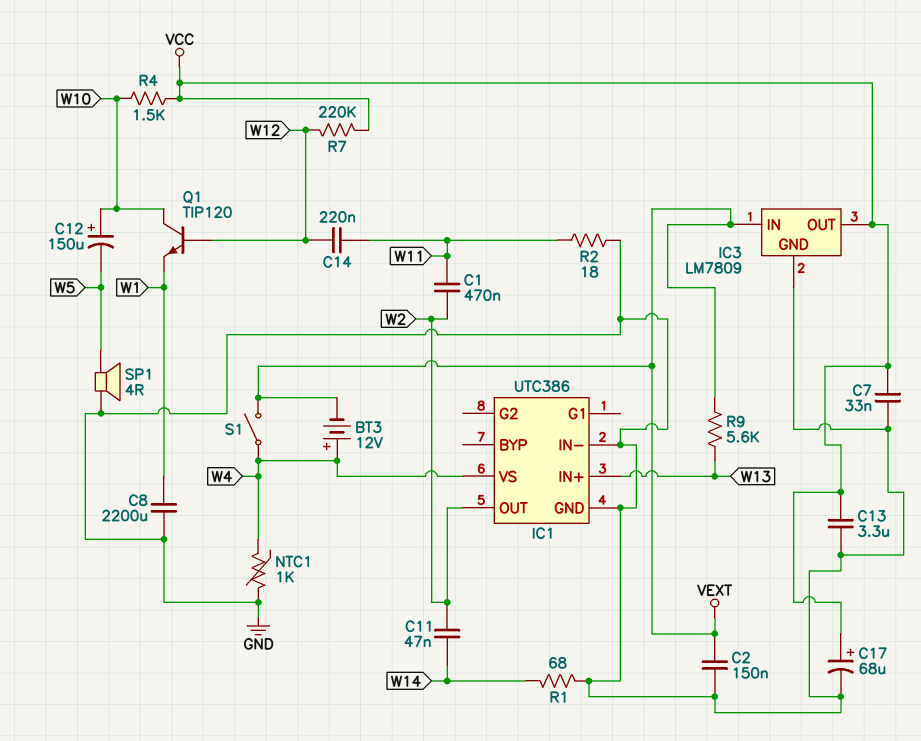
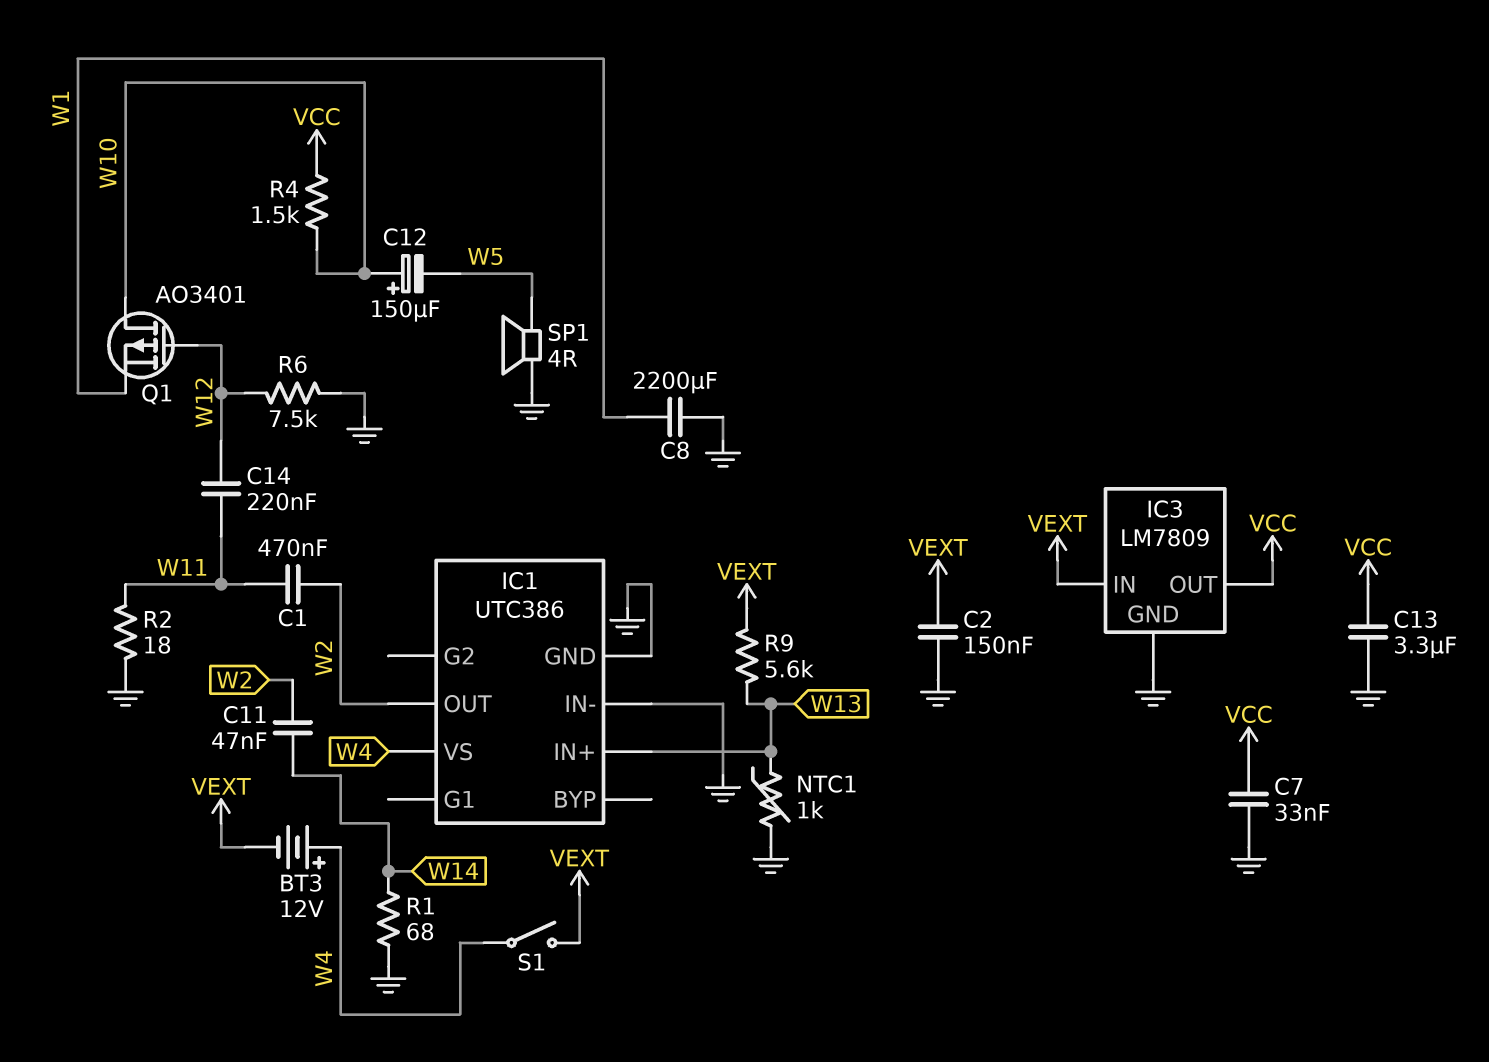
C17: 68uF (plus VCC, minus GND) -> none
NTC1: 1k (GND, W4) -> 1k (GND, W13)
Q1: NPN TIP120 (B W12, C W10, E W1) -> PMOS AO3401 (G W12, D W10, S W1)
R6: none -> 7.5k (GND, W12)
R7: 220k (VCC, W12) -> none

